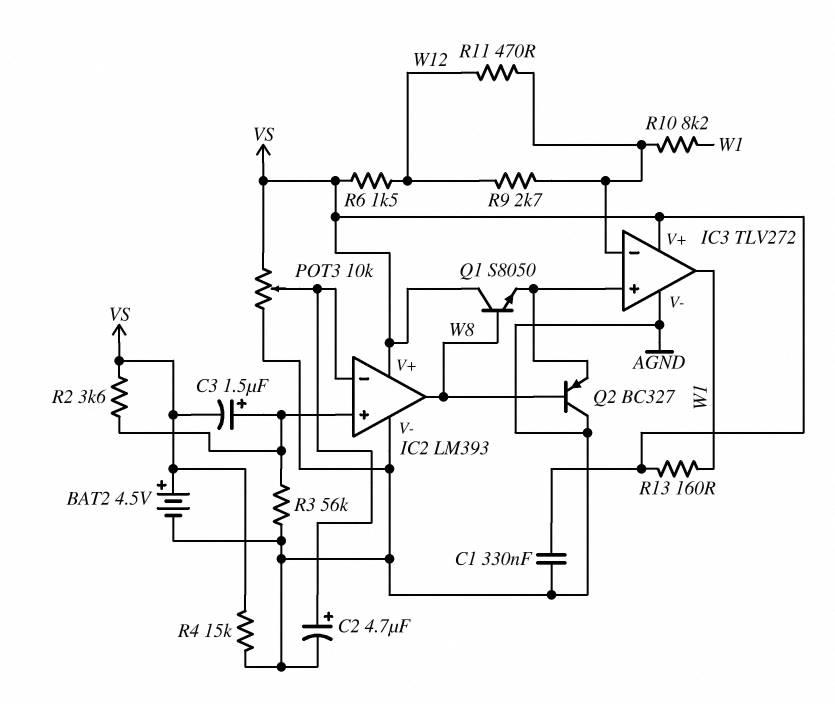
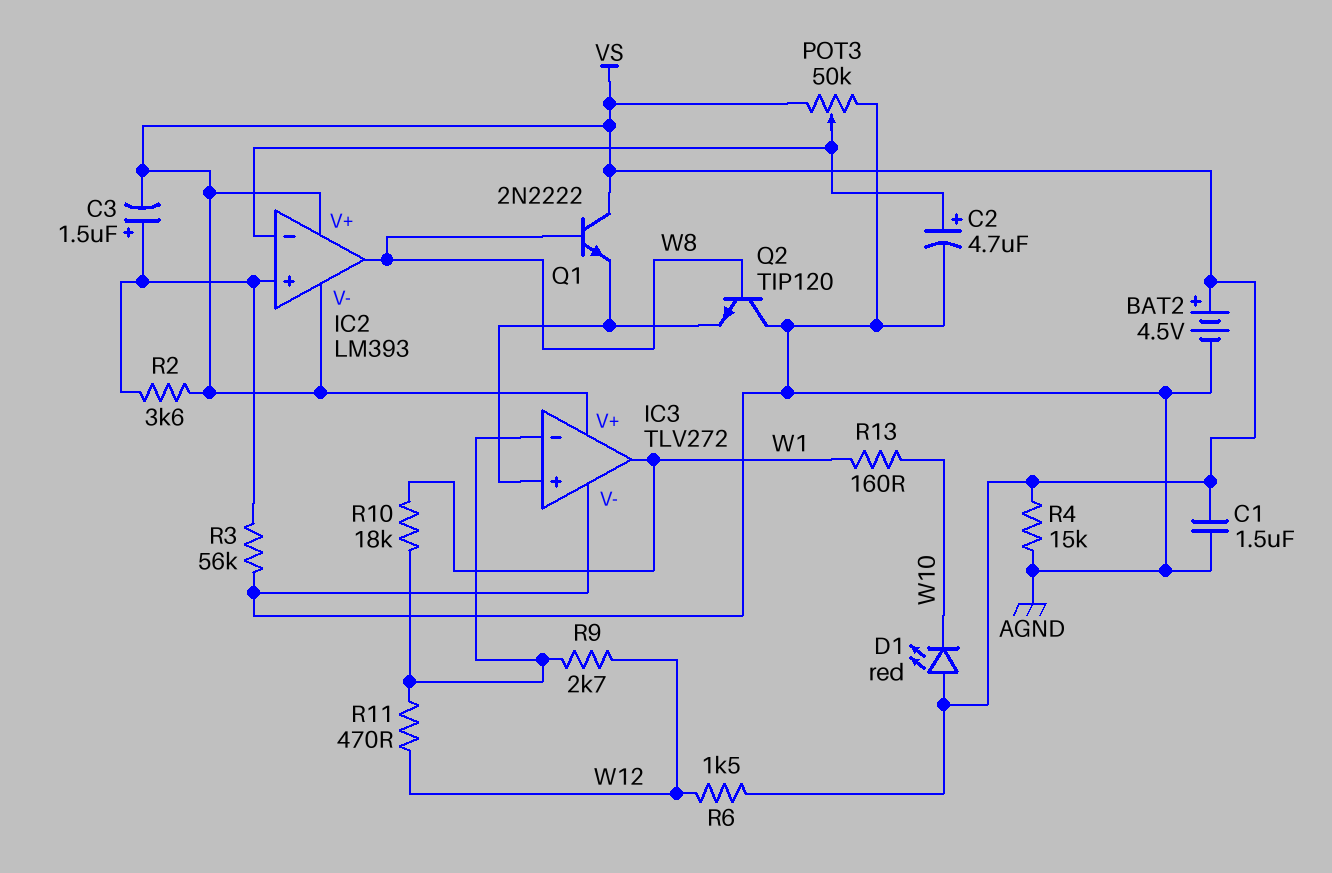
C1: 330nF (AGND, VS) -> 1.5uF (AGND, VS)
D1: none -> LED red (A VS, K W10)
IC2 pin V-: AGND -> VS
POT3: 10k (AGND, VS, wiper IC2/in-) -> 50k (AGND, VS, wiper IC2/in-)
Q1: NPN S8050 (B W8, C VS, E IC3/in+) -> NPN 2N2222 (B W8, C VS, E IC3/in+)
Q2: PNP BC327 (B W8, C AGND, E IC3/in+) -> NPN TIP120 (B W8, C AGND, E IC3/in+)
R10: 8.2k (IC3/in-, W1) -> 18k (IC3/in-, W1)
R13: 160 (VS, W1) -> 160 (W1, W10)

